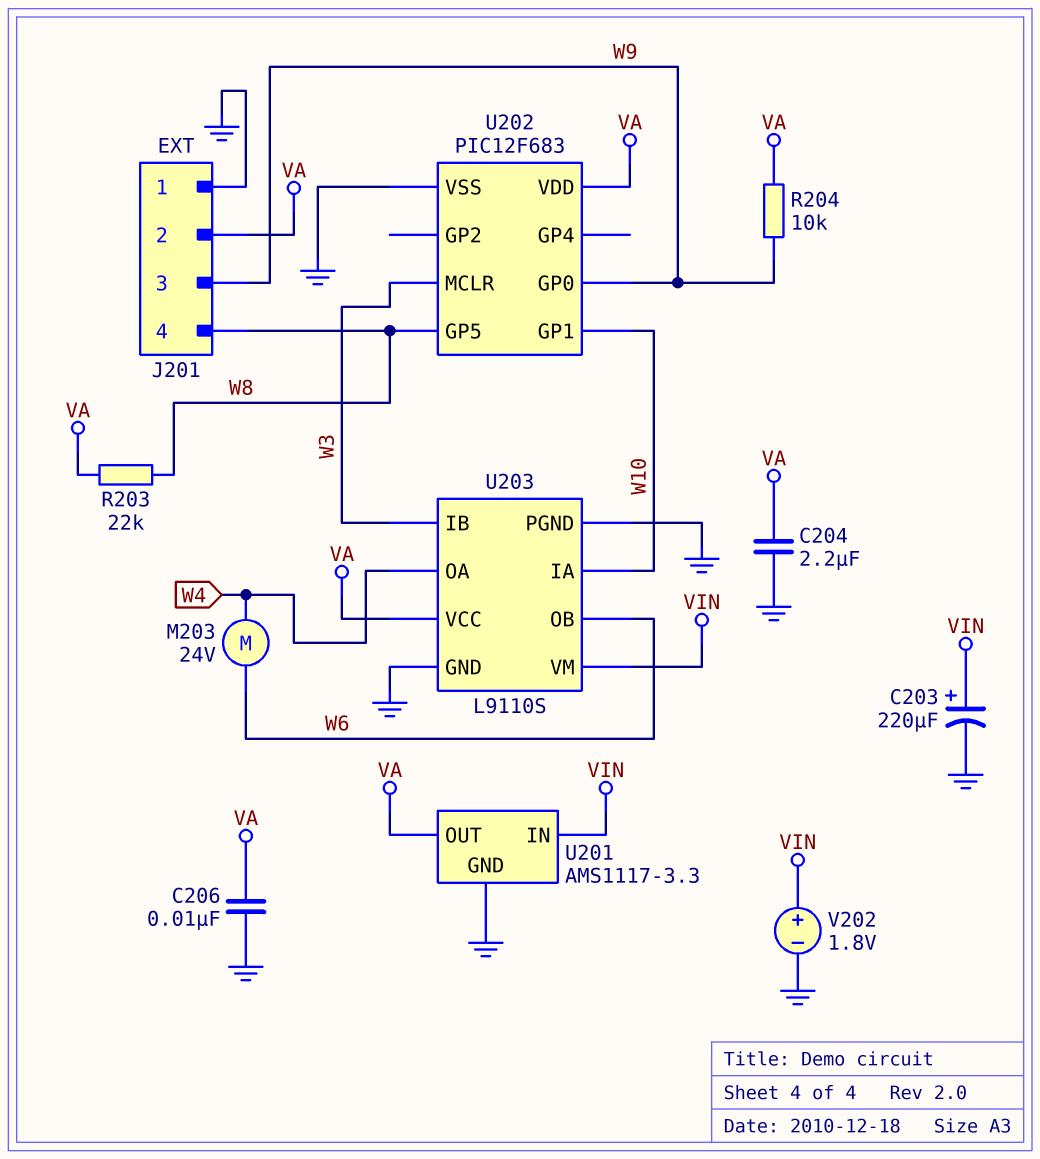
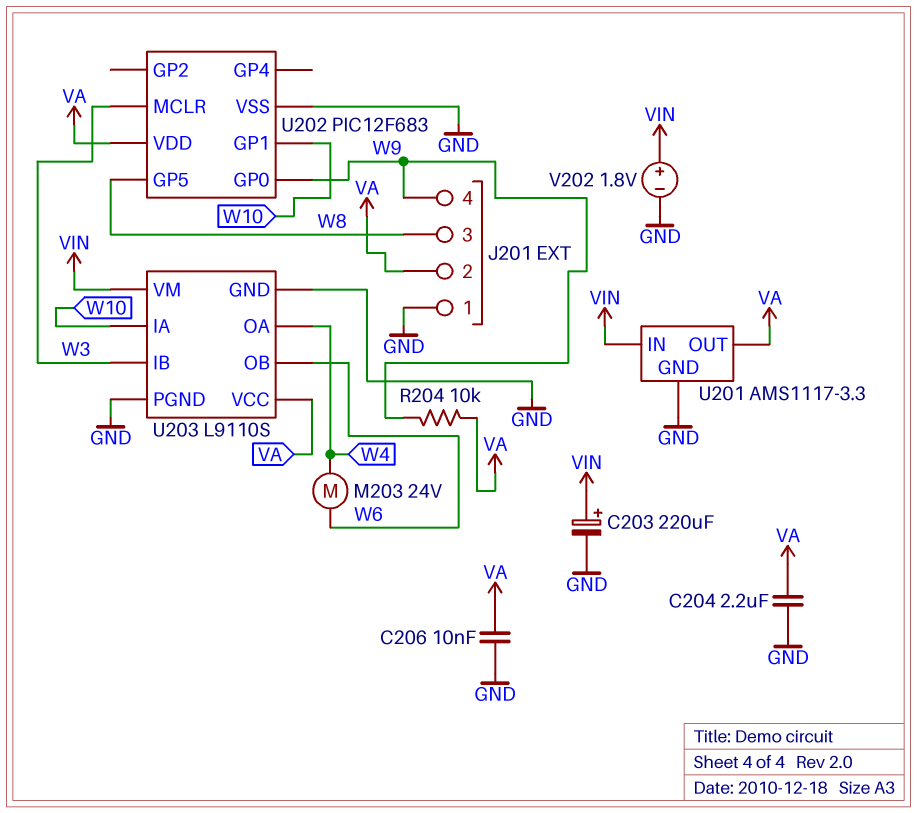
J201 pin 3: W9 -> W8
J201 pin 4: W8 -> W9
R203: 22k (VA, W8) -> none

